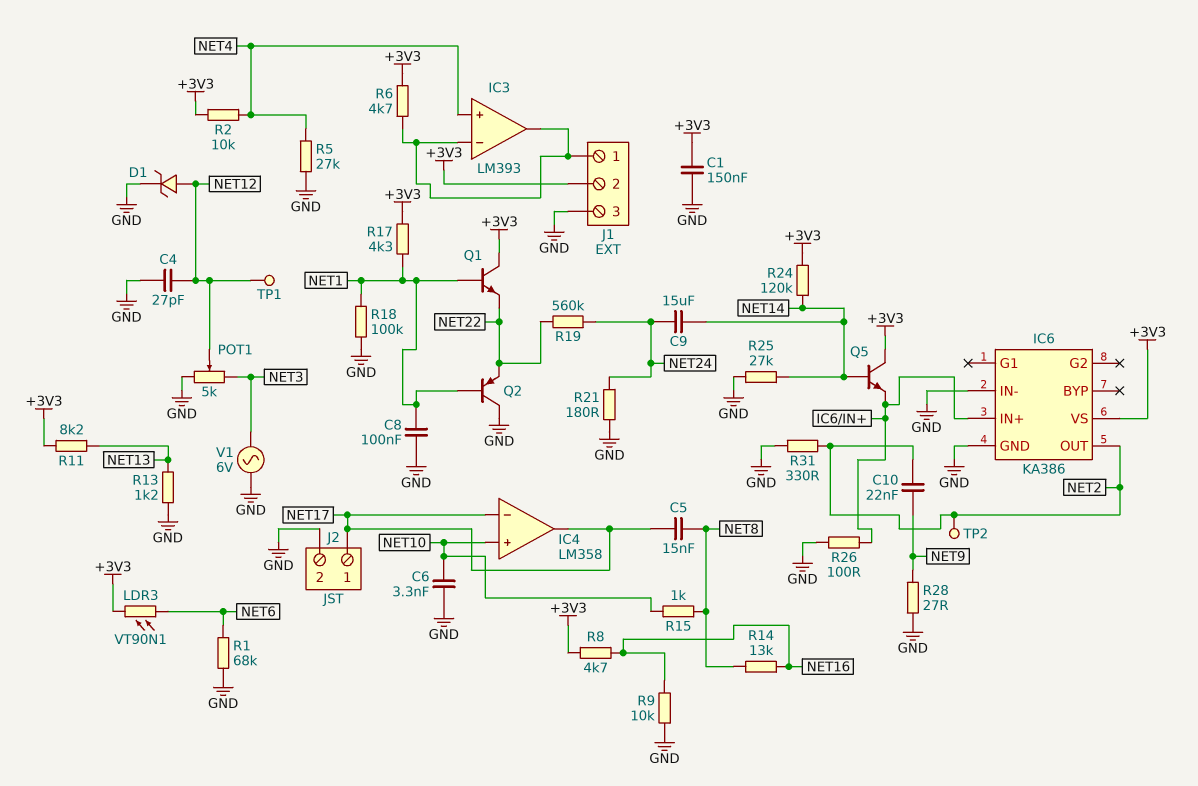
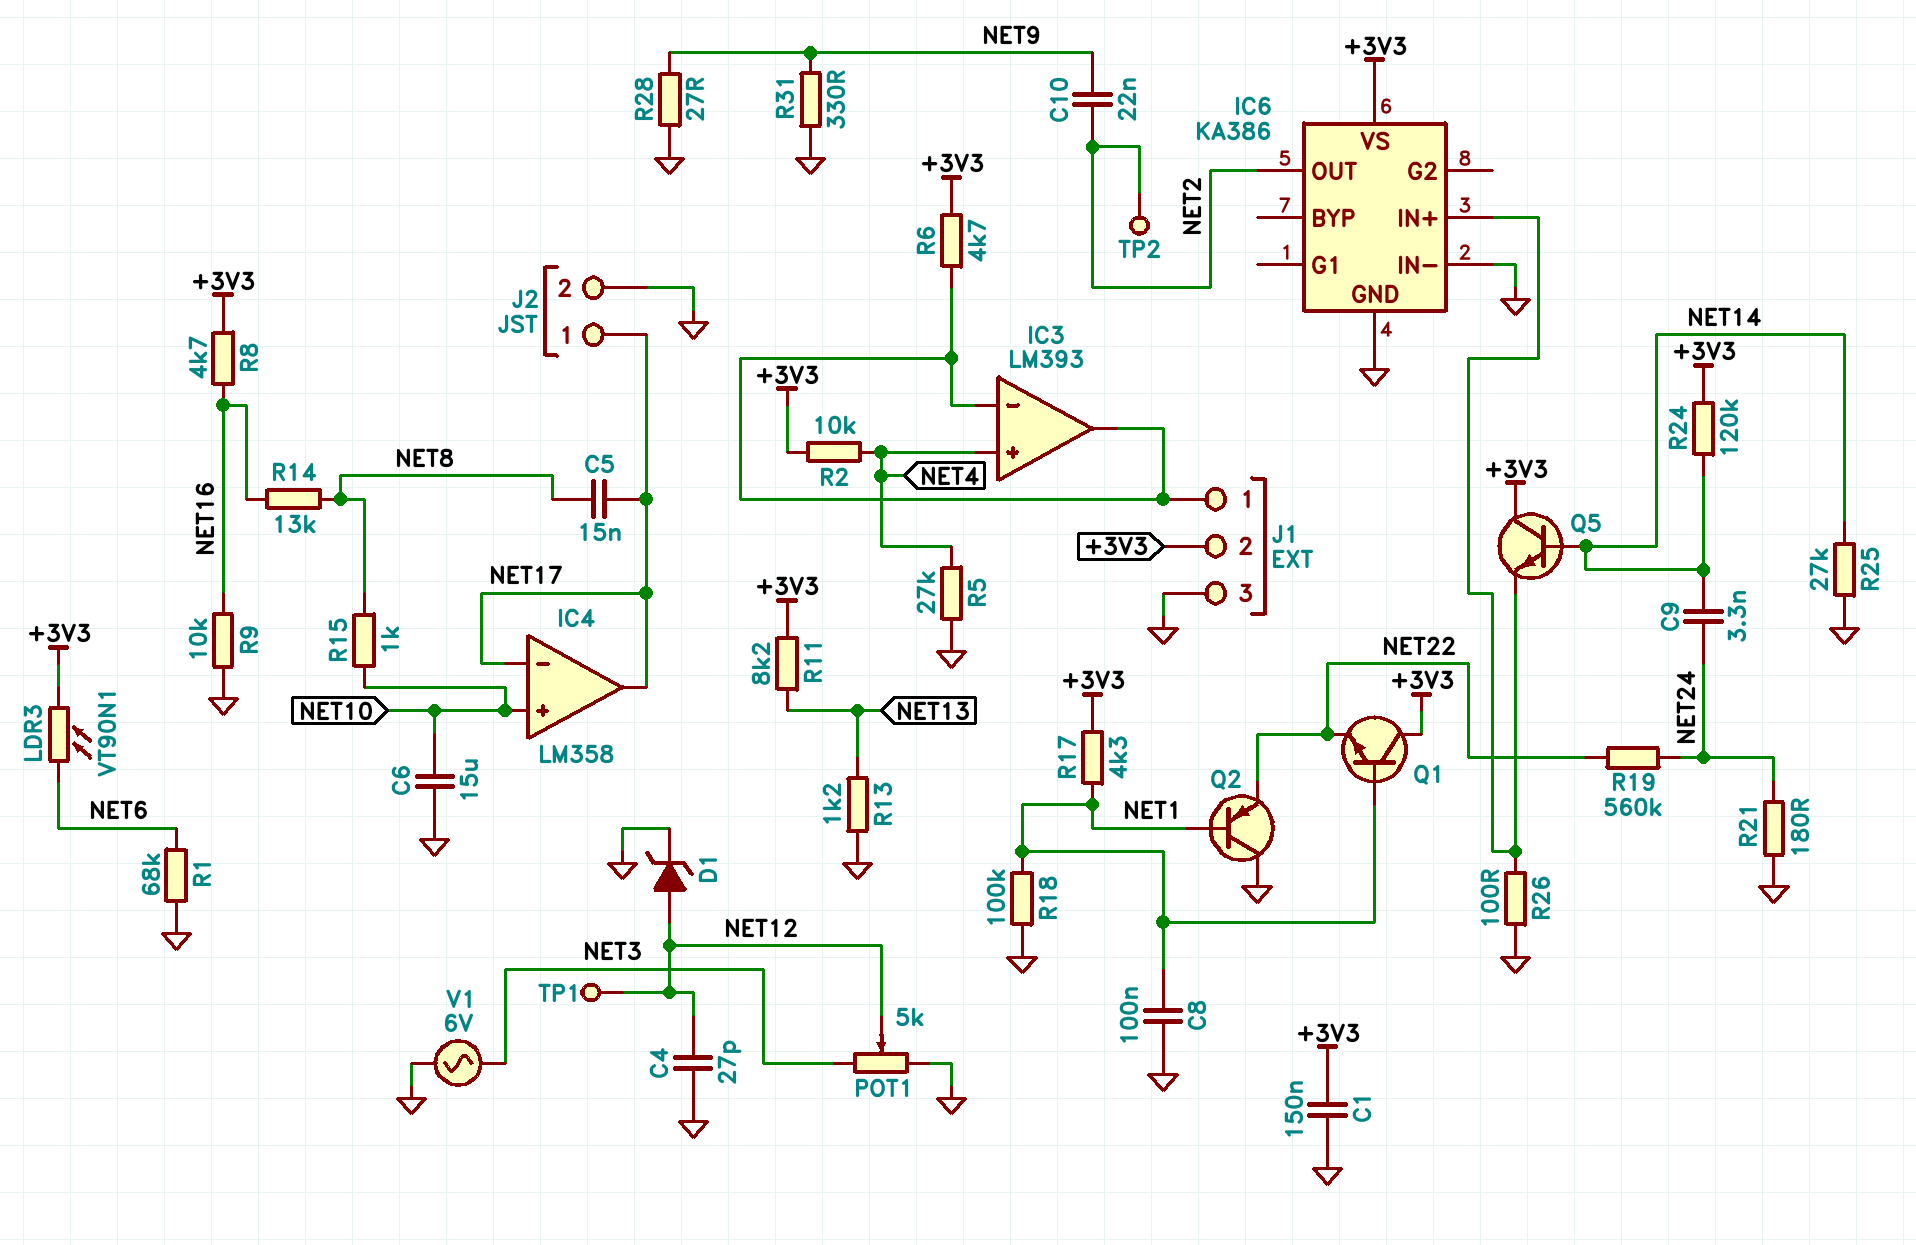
C6: 3.3nF (GND, NET10) -> 15uF (GND, NET10)
C9: 15uF (NET14, NET24) -> 3.3nF (NET14, NET24)
R31: 330 (GND, NET2) -> 330 (GND, NET9)

